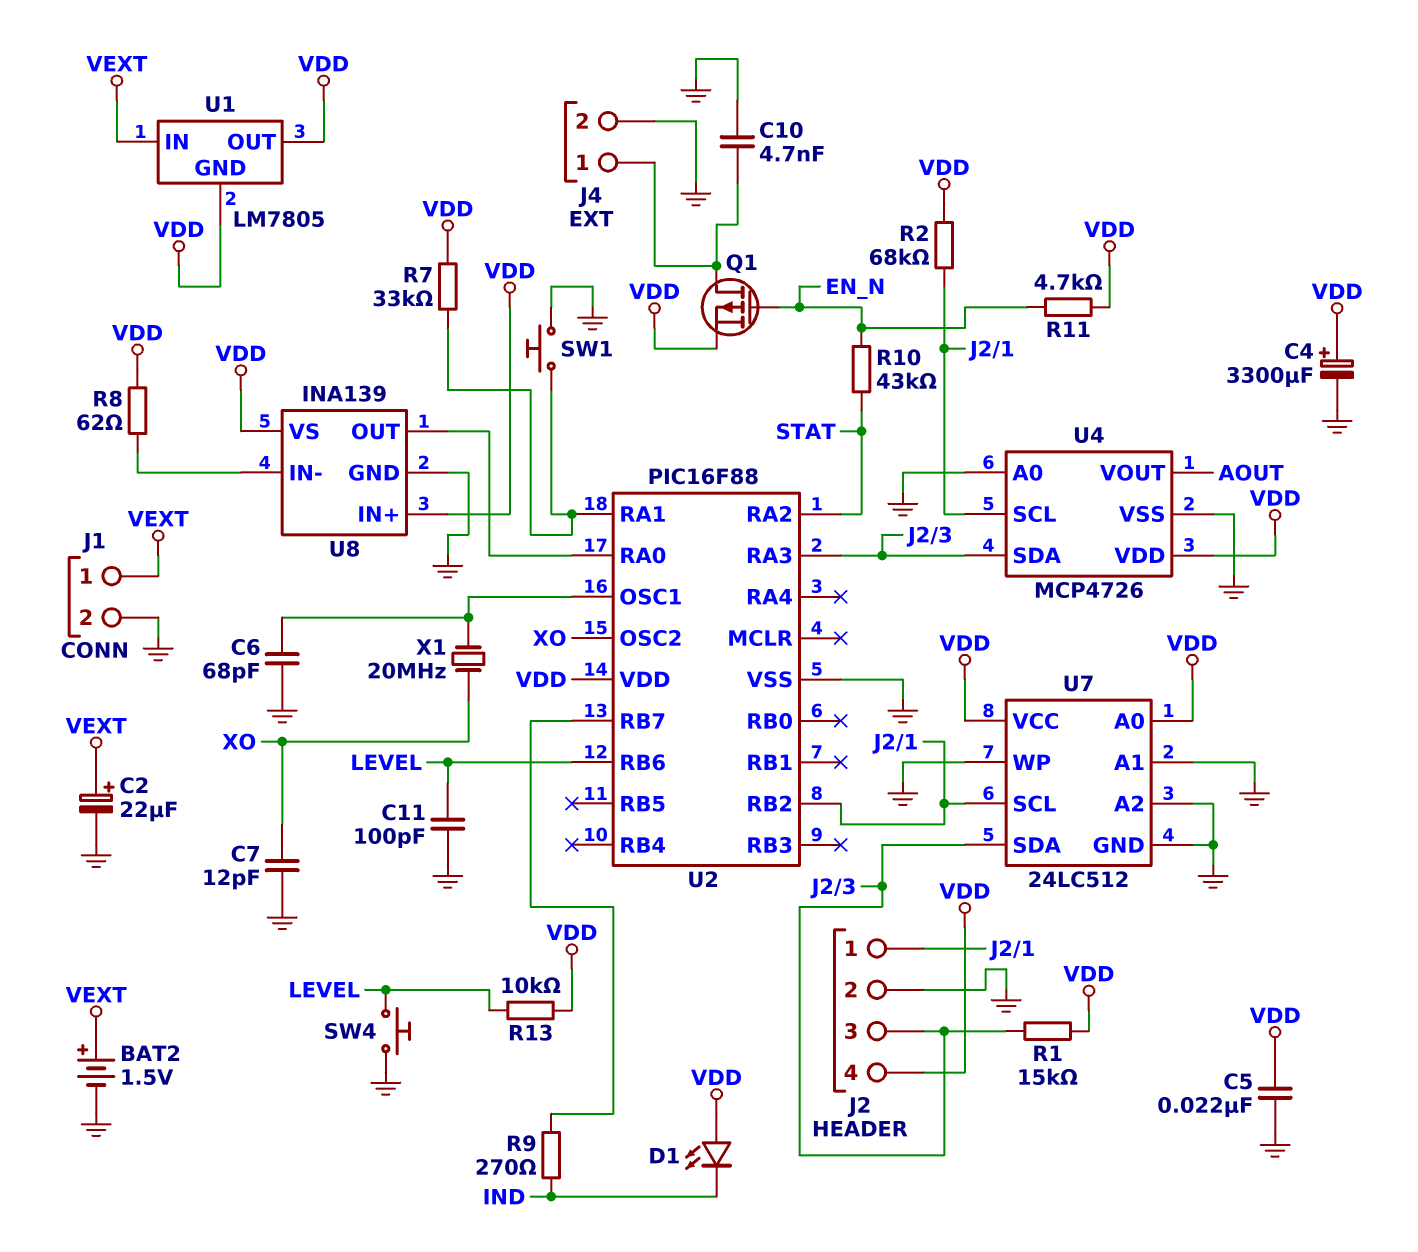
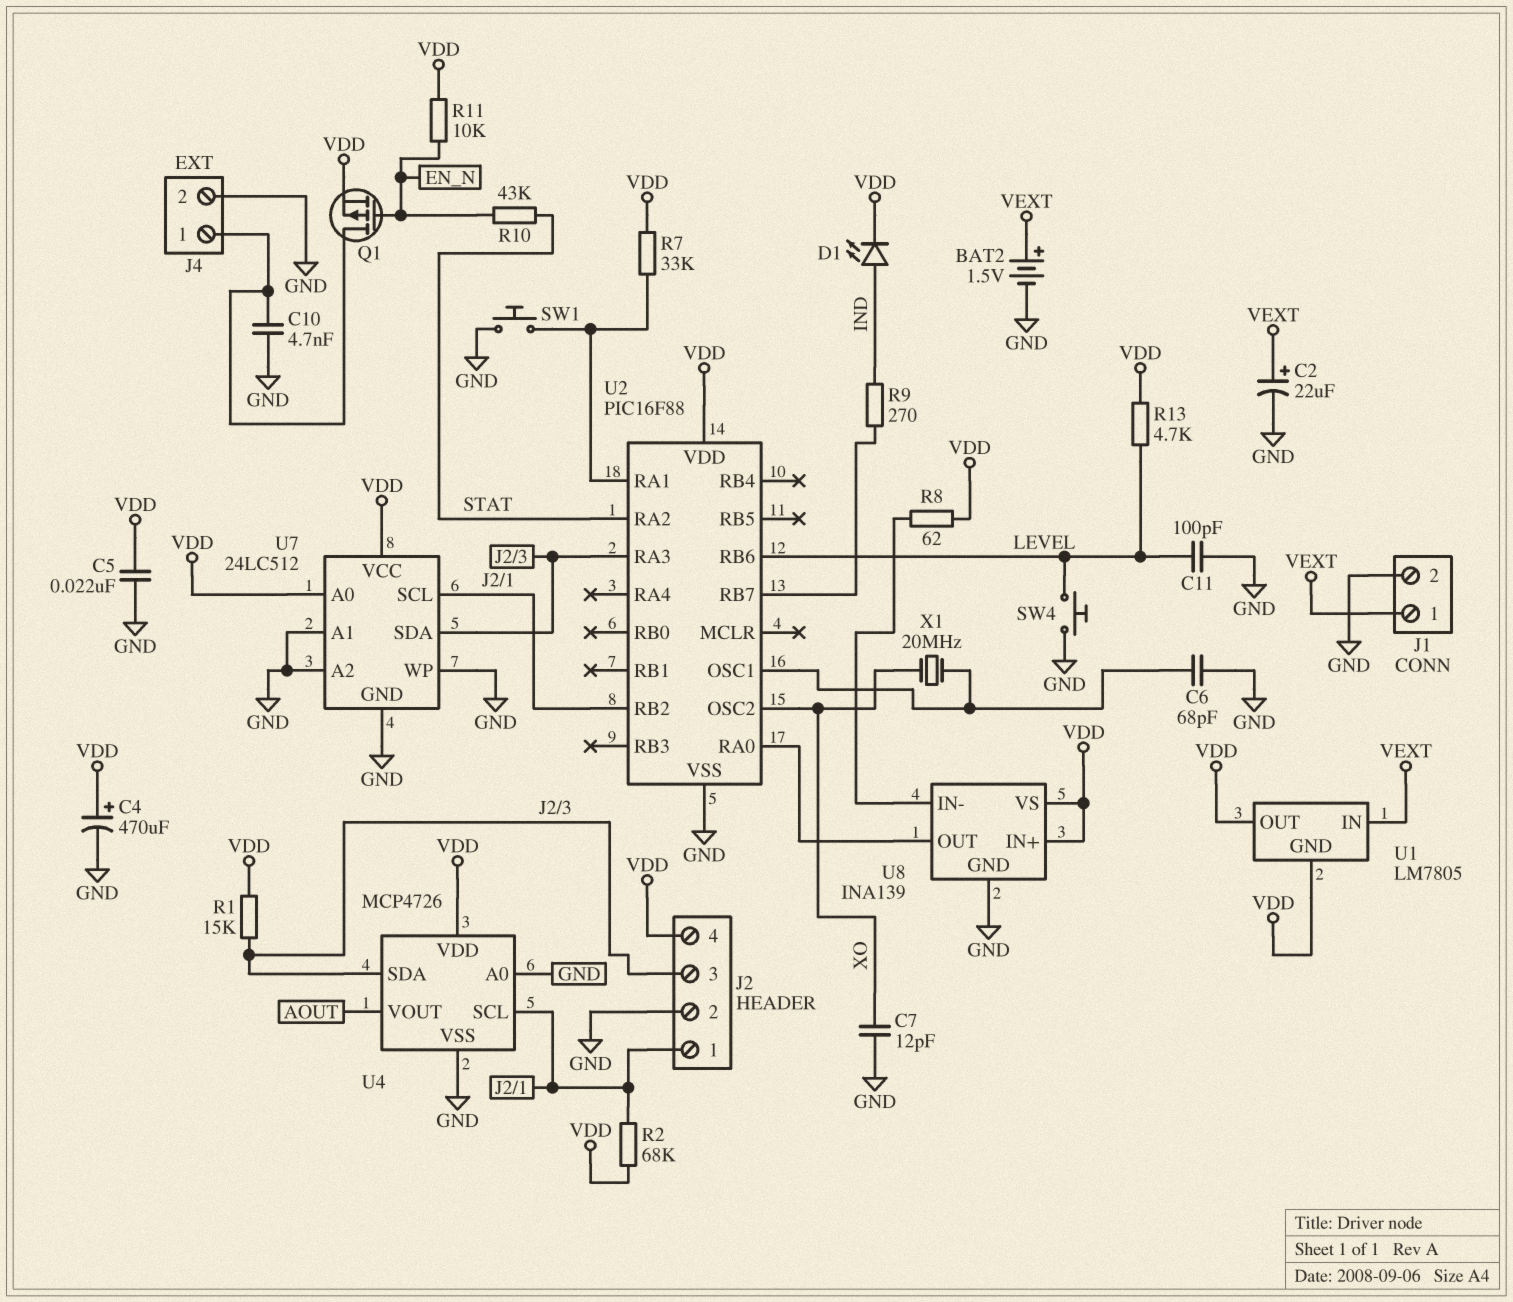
C4: 3300uF (plus VDD, minus GND) -> 470uF (plus VDD, minus GND)
D1: LED (A VDD, K IND) -> LED (A IND, K VDD)
R11: 4.7k (EN_N, VDD) -> 10k (EN_N, VDD)
R13: 10k (LEVEL, VDD) -> 4.7k (LEVEL, VDD)

